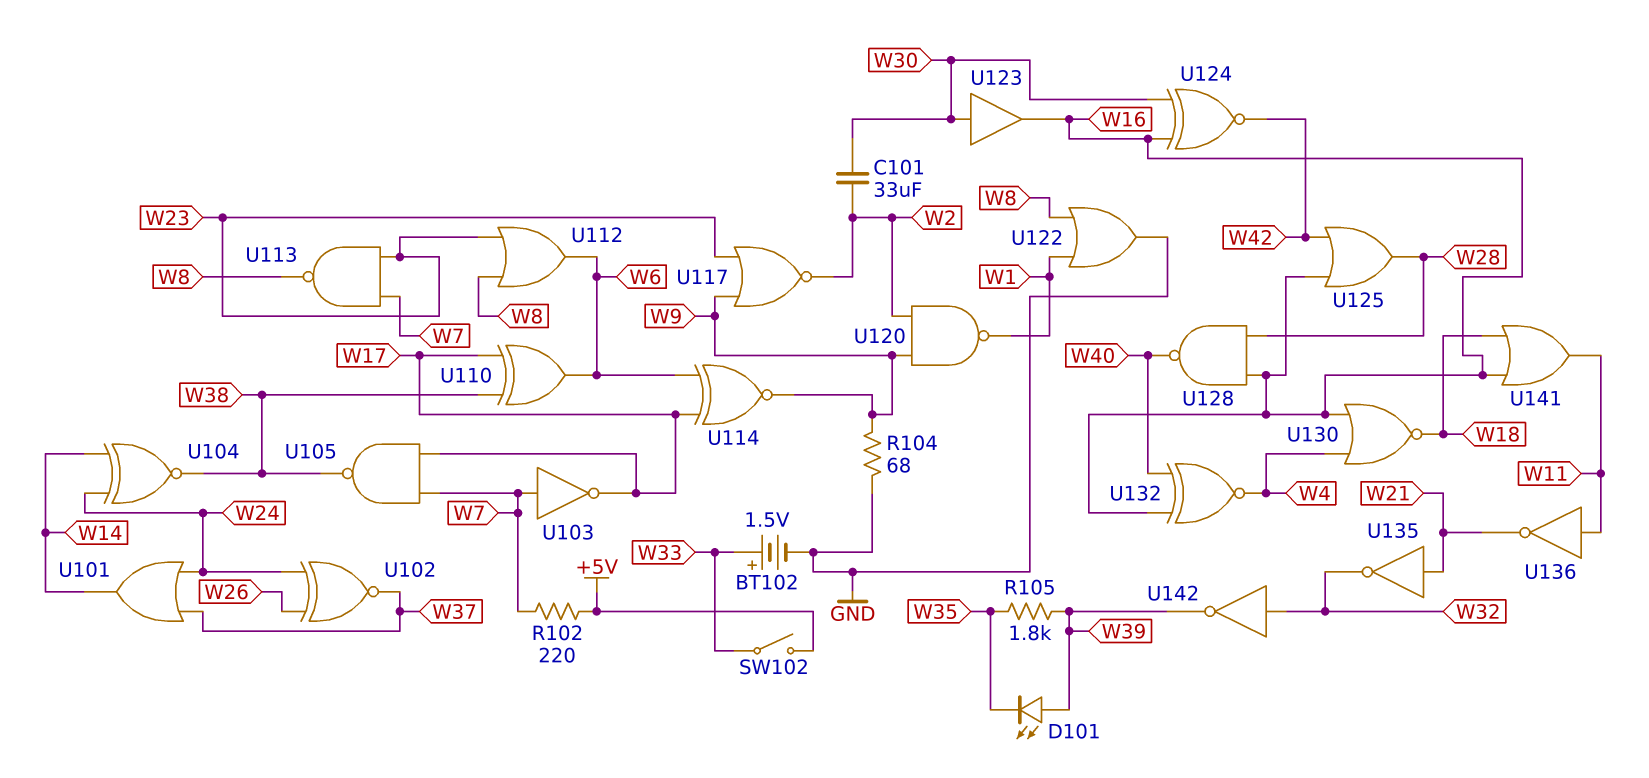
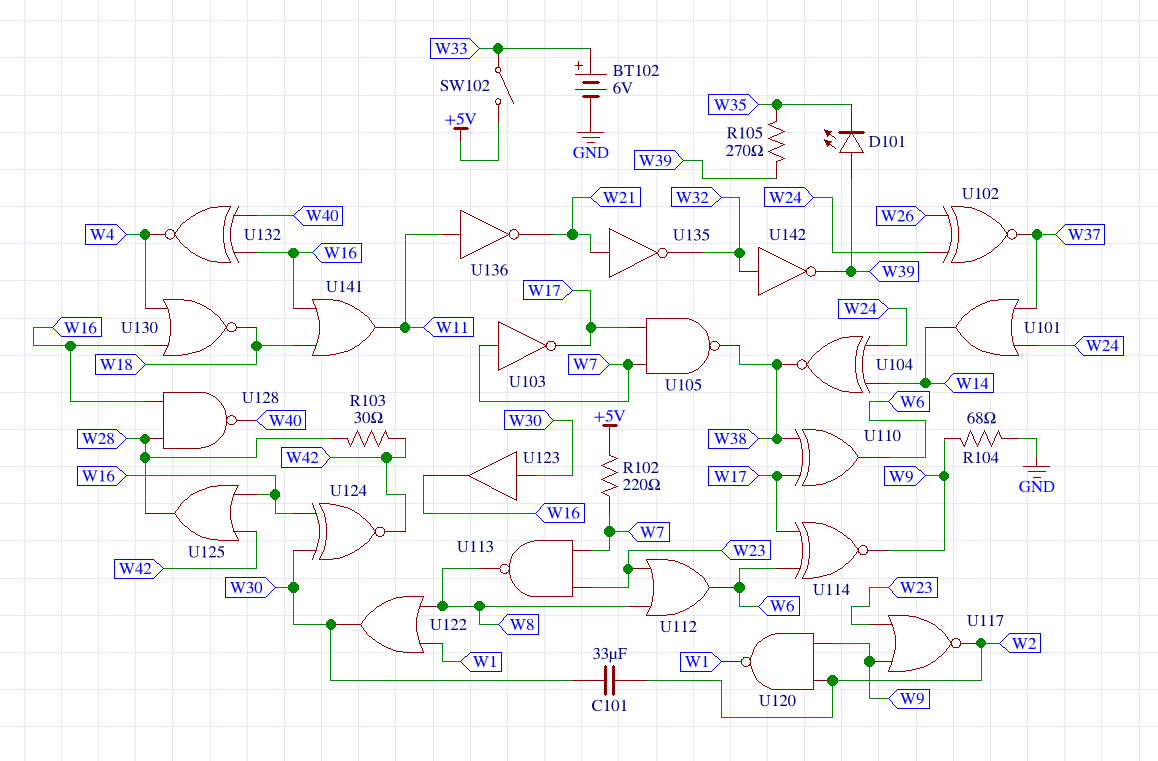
BT102: 1.5V (plus W33, minus GND) -> 6V (plus W33, minus GND)
R103: none -> 30 (W28, W42)
R105: 1.8k (W35, W39) -> 270 (W35, W39)
U122: OR (in W1, in W8, out GND) -> OR (in W1, in W8, out W30)

